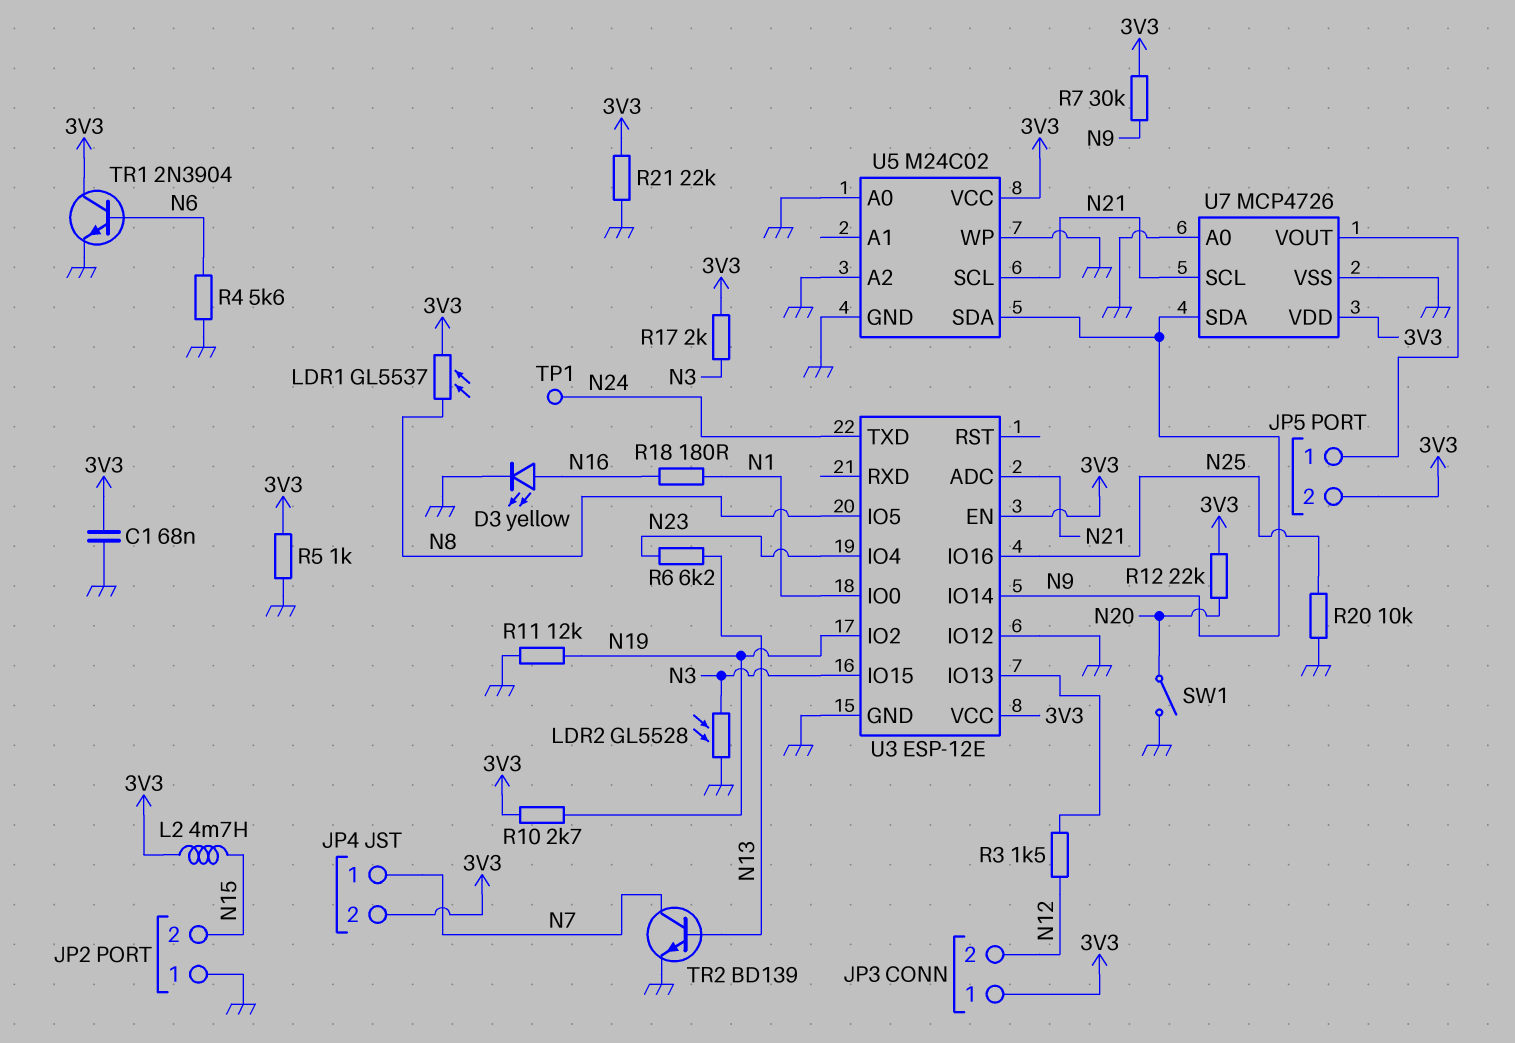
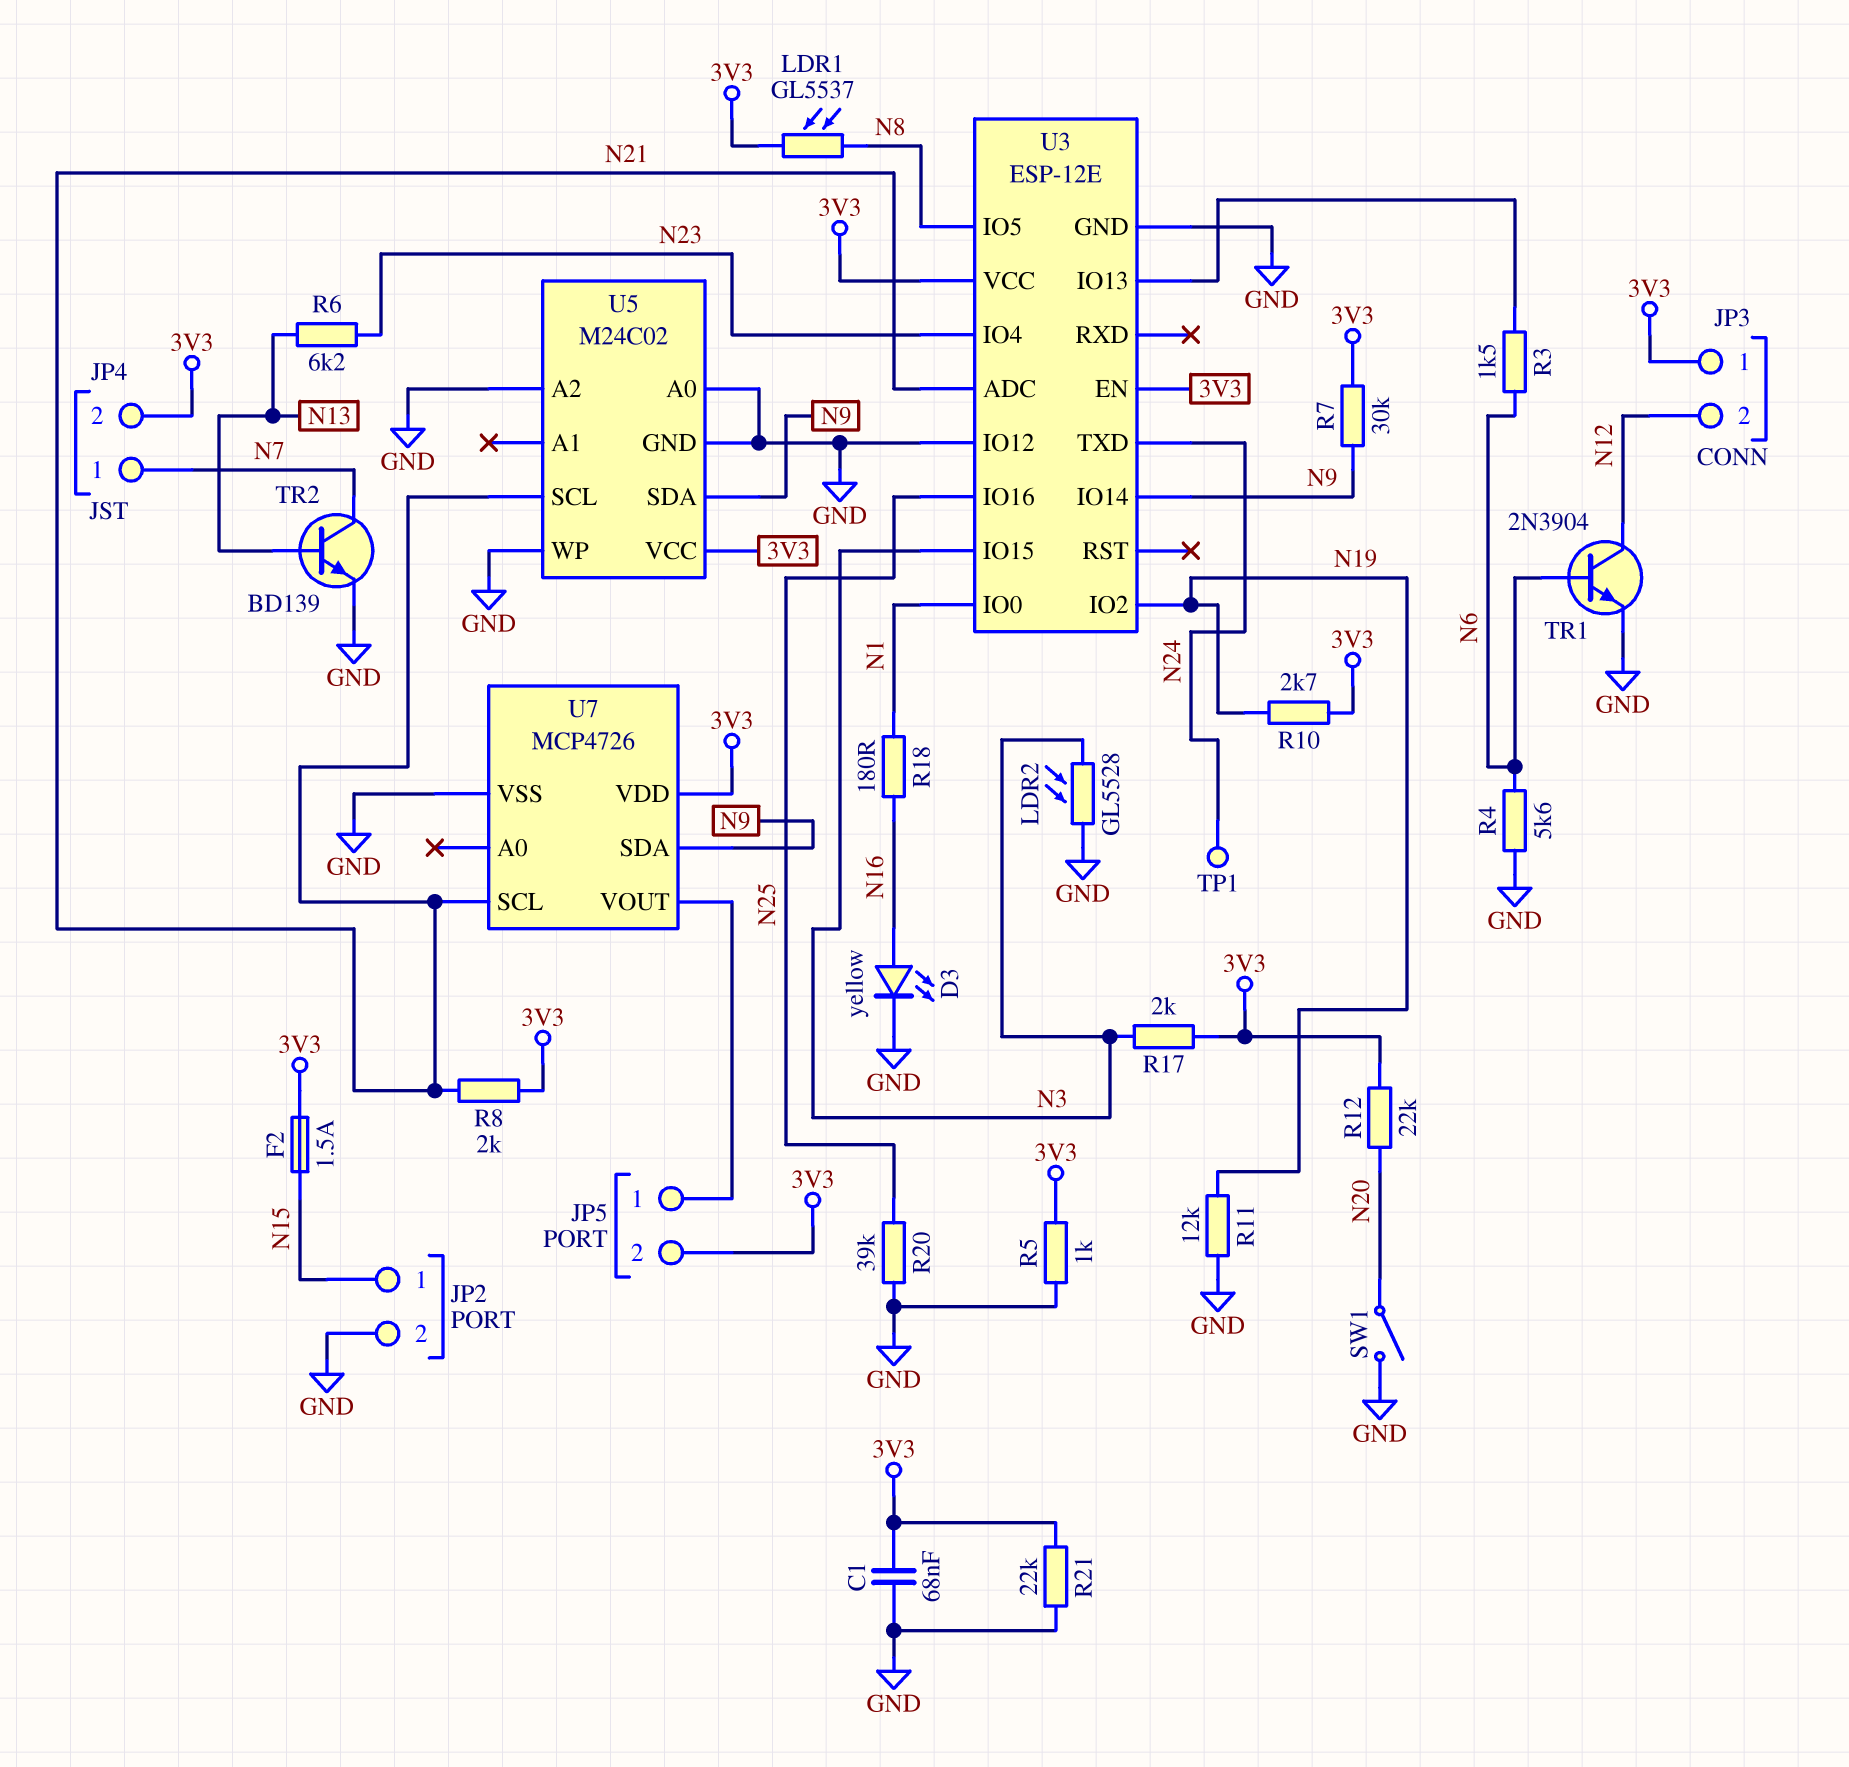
F2: none -> 1.5A (3V3, N15)
JP2 pin 1: GND -> N15
JP2 pin 2: N15 -> GND
L2: 4.7mH (3V3, N15) -> none
R3: 1.5k (N12, U3/IO13) -> 1.5k (N6, U3/IO13)
R8: none -> 2k (3V3, N21)
R20: 10k (GND, N25) -> 39k (GND, N25)
TR1: NPN 2N3904 (B N6, C 3V3, E GND) -> NPN 2N3904 (B N6, C N12, E GND)
U7 pin A0: GND -> none

